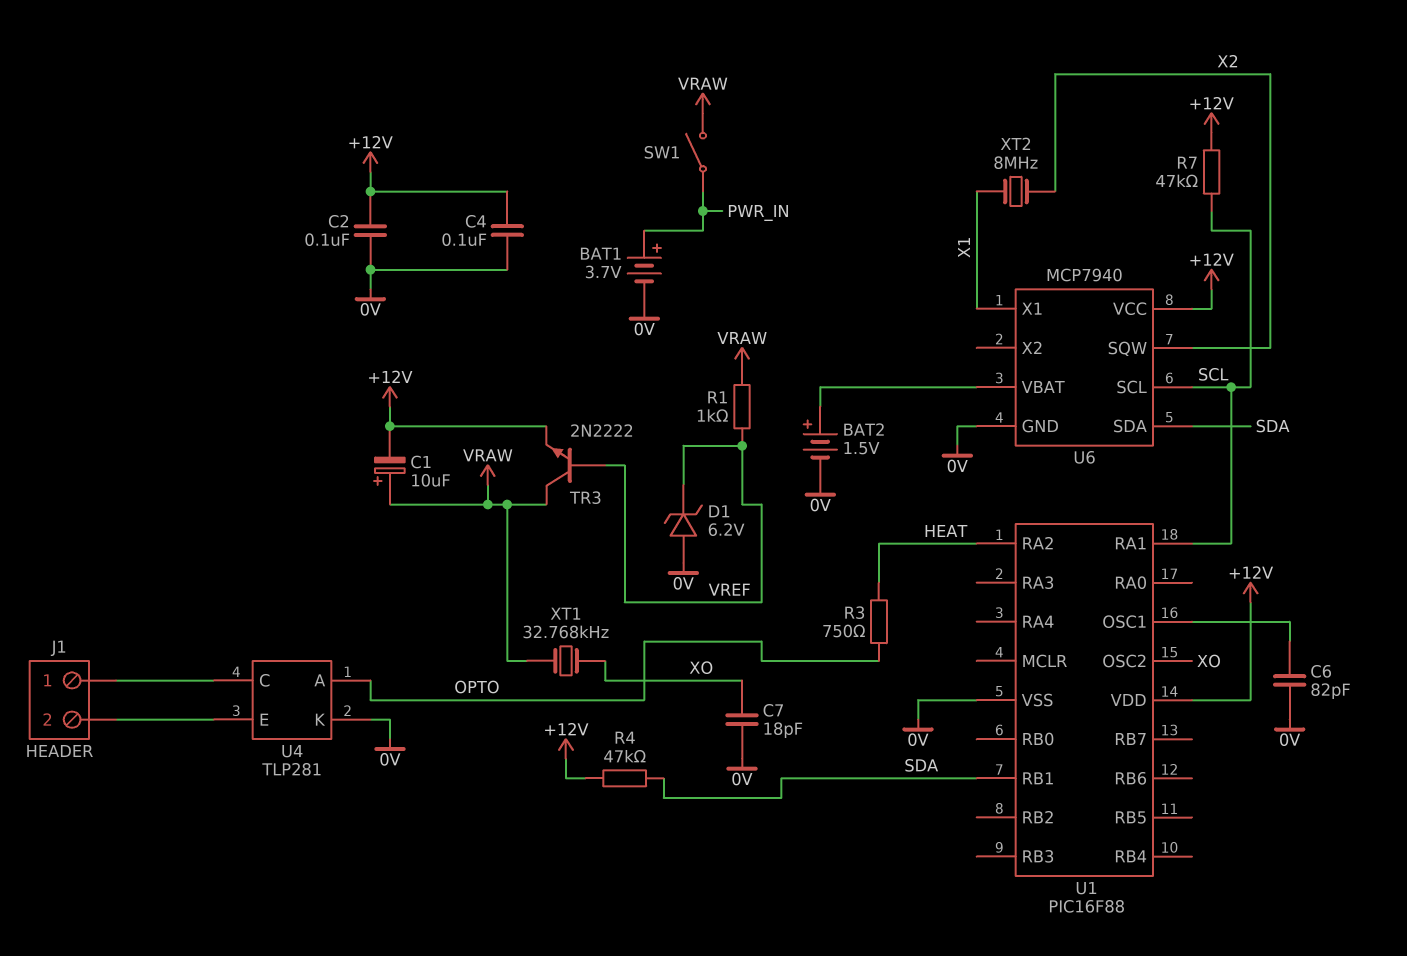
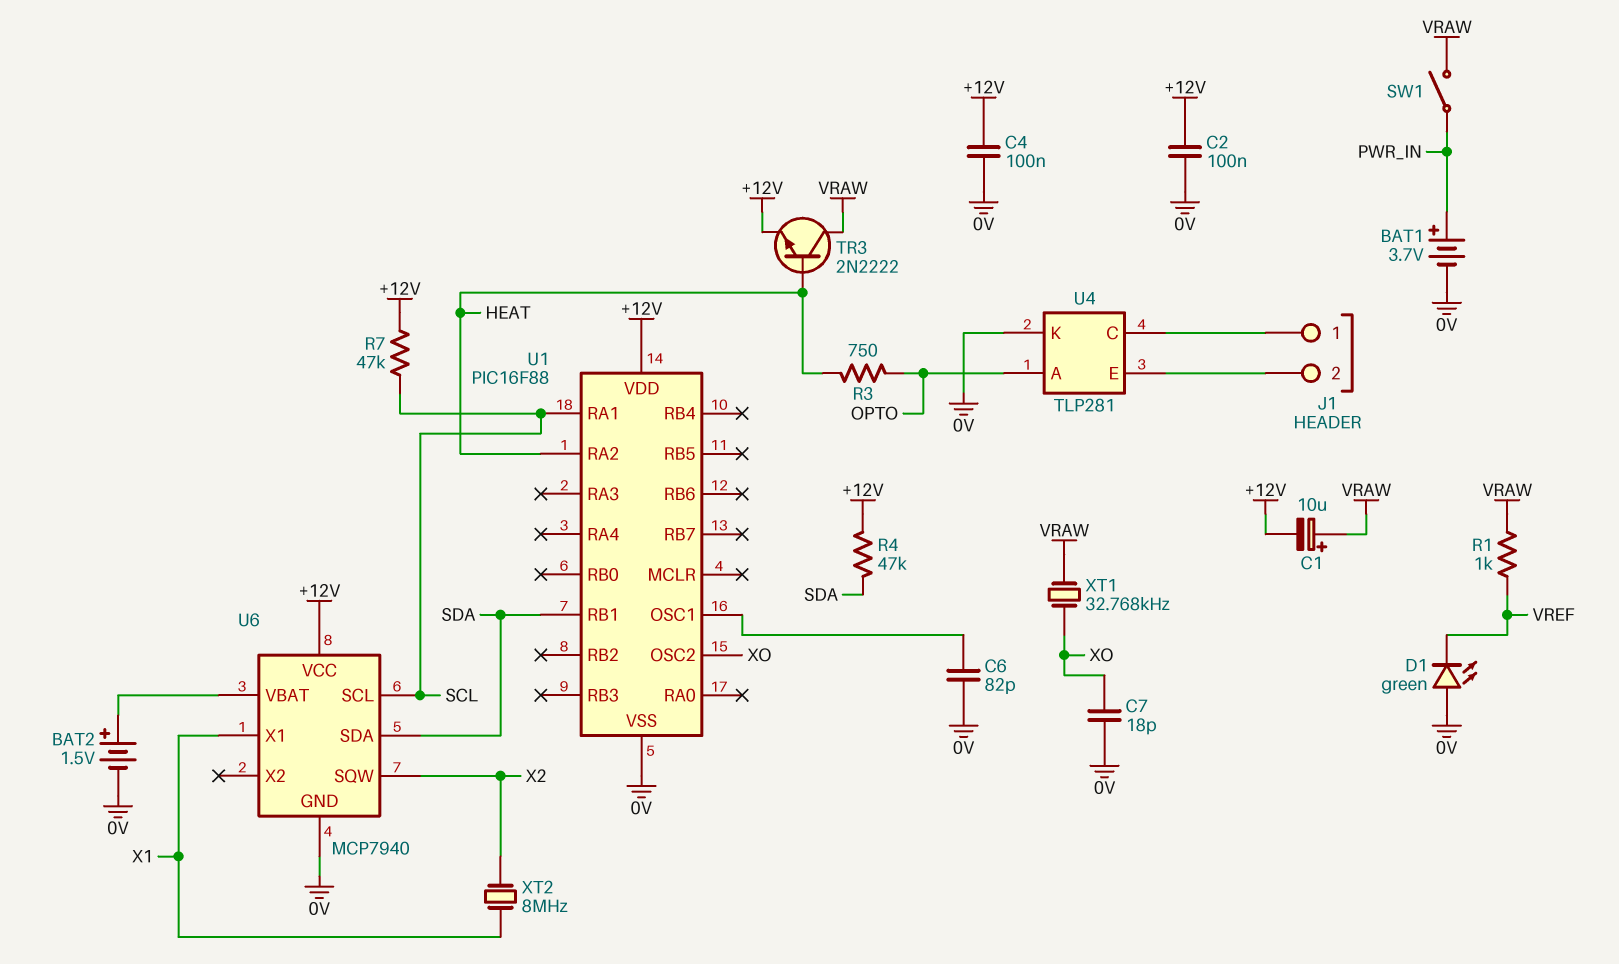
D1: zener 6.2V (A 0V, K VREF) -> LED green (A 0V, K VREF)
TR3: NPN 2N2222 (B VREF, C VRAW, E +12V) -> NPN 2N2222 (B HEAT, C VRAW, E +12V)

